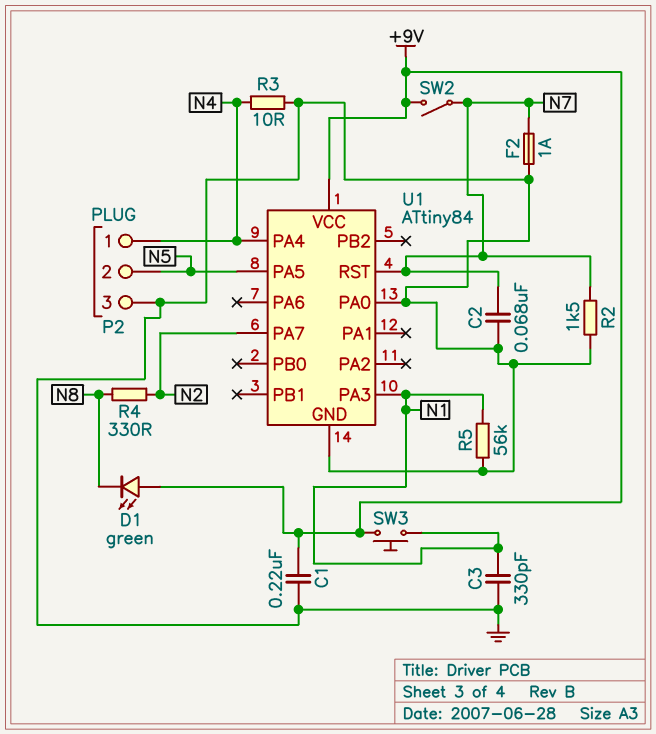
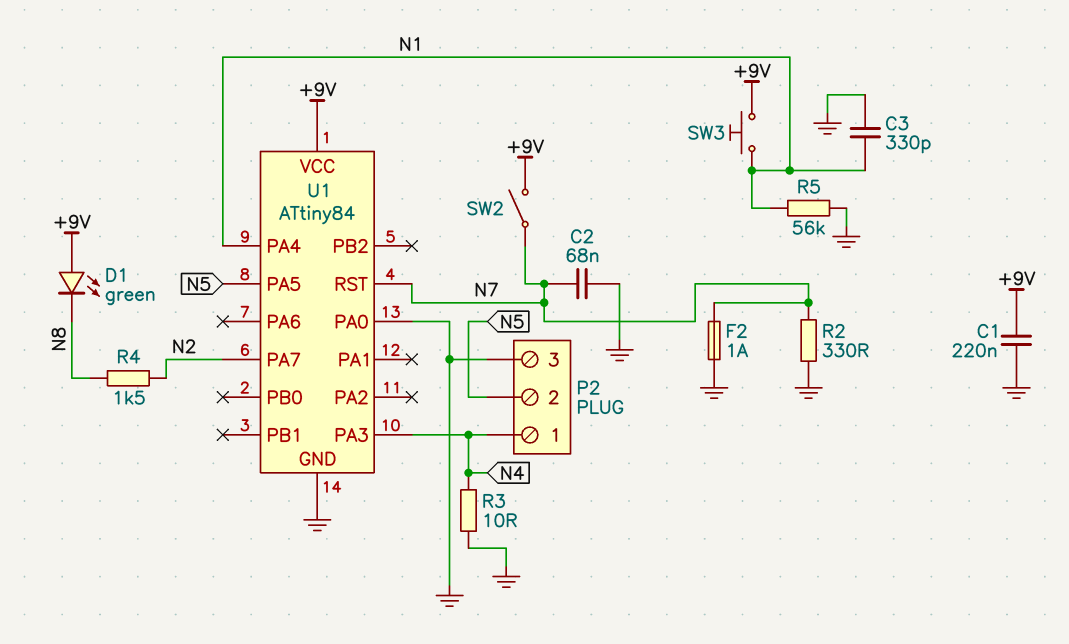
R2: 1.5k (GND, N7) -> 330 (GND, N7)
R4: 330 (N2, N8) -> 1.5k (N2, N8)
U1 pin PA3: N1 -> N4
U1 pin PA4: N4 -> N1

